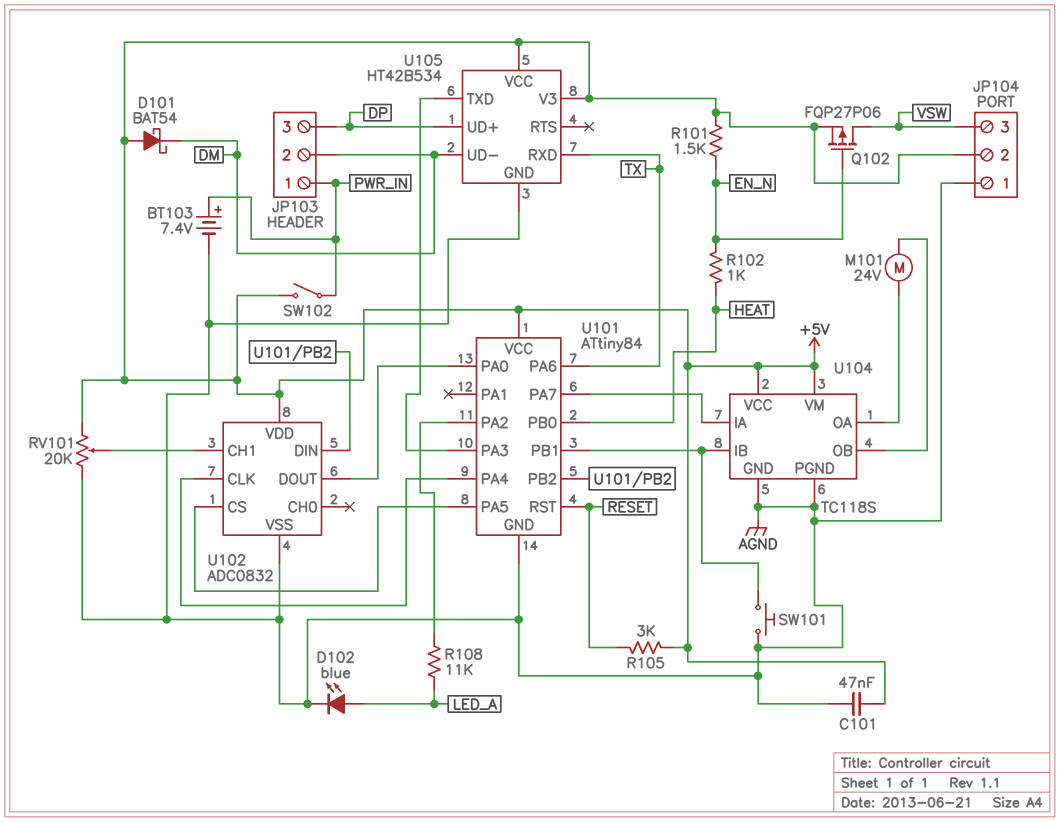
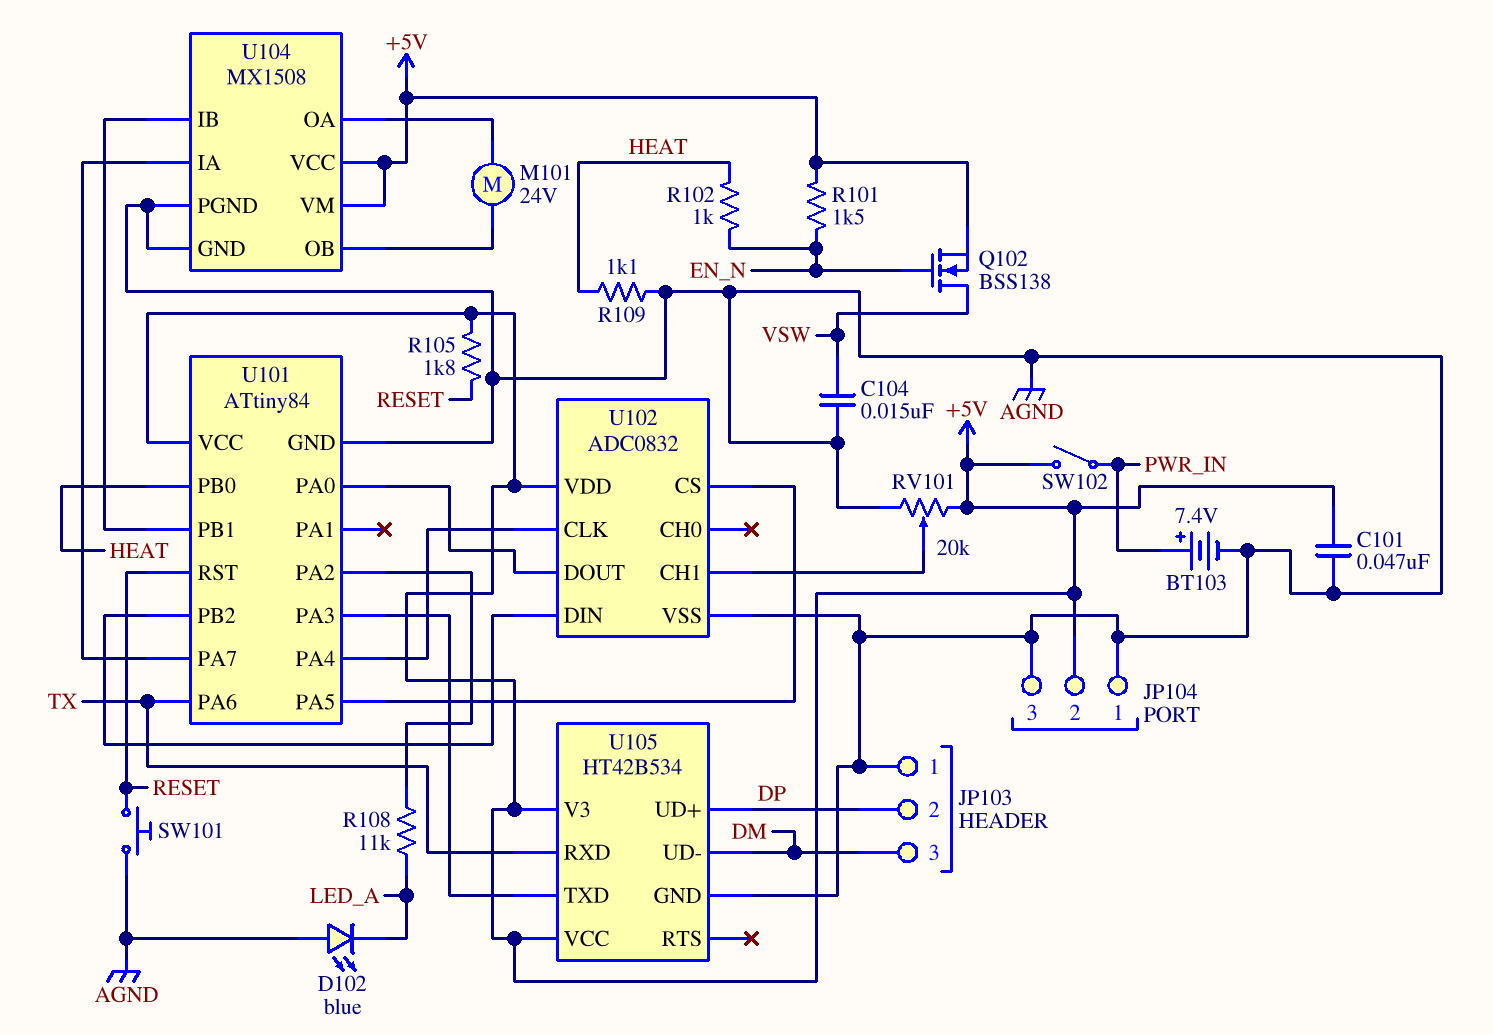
C104: none -> 15nF (AGND, VSW)
D101: schottky BAT54 (A +5V, K DM) -> none
D102: LED blue (A LED_A, K AGND) -> LED blue (A AGND, K LED_A)
JP103 pin 1: PWR_IN -> AGND
JP103 pin 2: DM -> DP
JP103 pin 3: DP -> DM
JP104 pin 3: VSW -> AGND
Q102: PMOS FQP27P06 (G EN_N, D VSW, S +5V) -> NMOS BSS138 (G EN_N, D VSW, S +5V)
R105: 3k (+5V, RESET) -> 1.8k (+5V, RESET)
R109: none -> 1.1k (AGND, HEAT)
SW101: button (AGND, U101/PB1) -> button (AGND, RESET)
U104: TC118S -> MX1508

